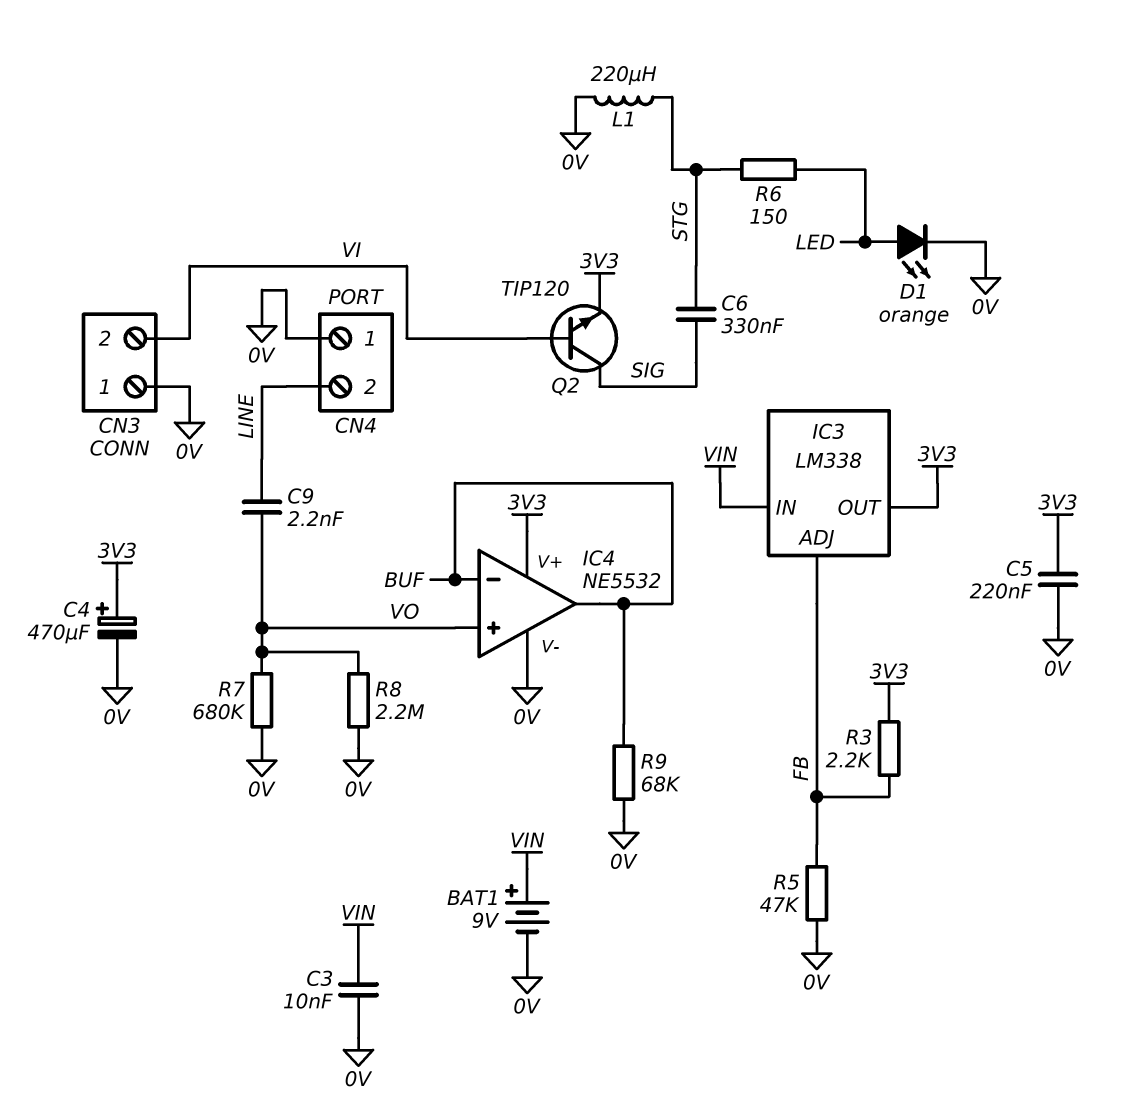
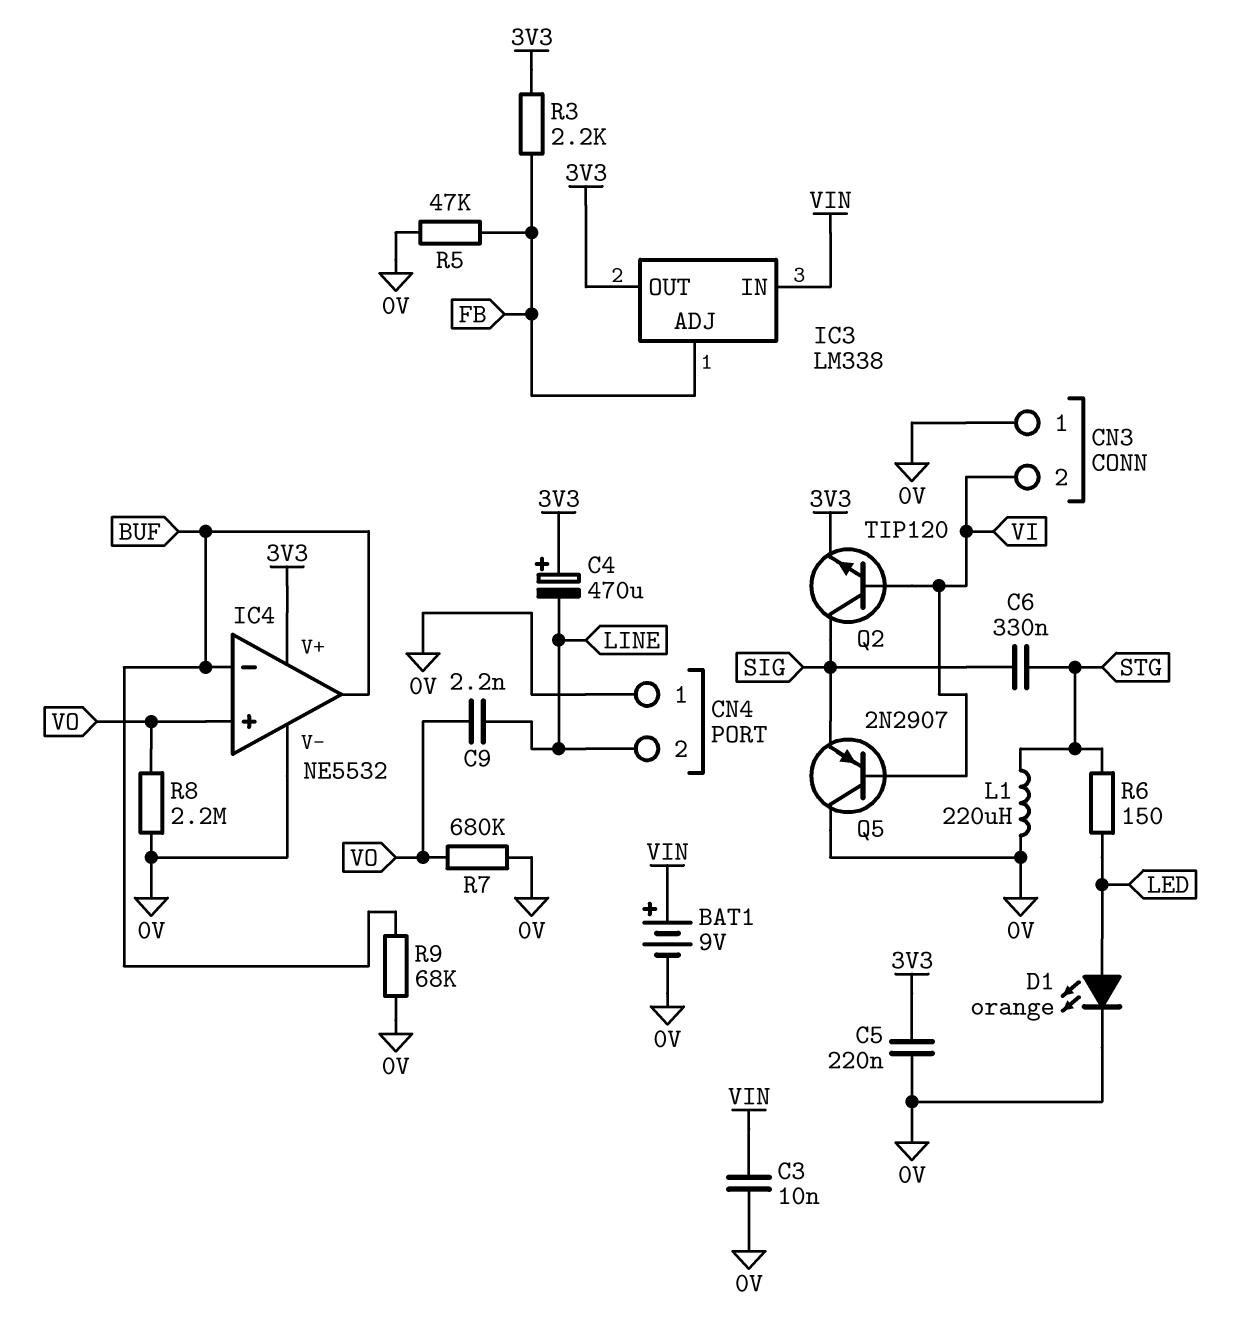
C4: 470uF (plus 3V3, minus 0V) -> 470uF (plus 3V3, minus LINE)
Q5: none -> PNP 2N2907 (B VI, C 0V, E SIG)

